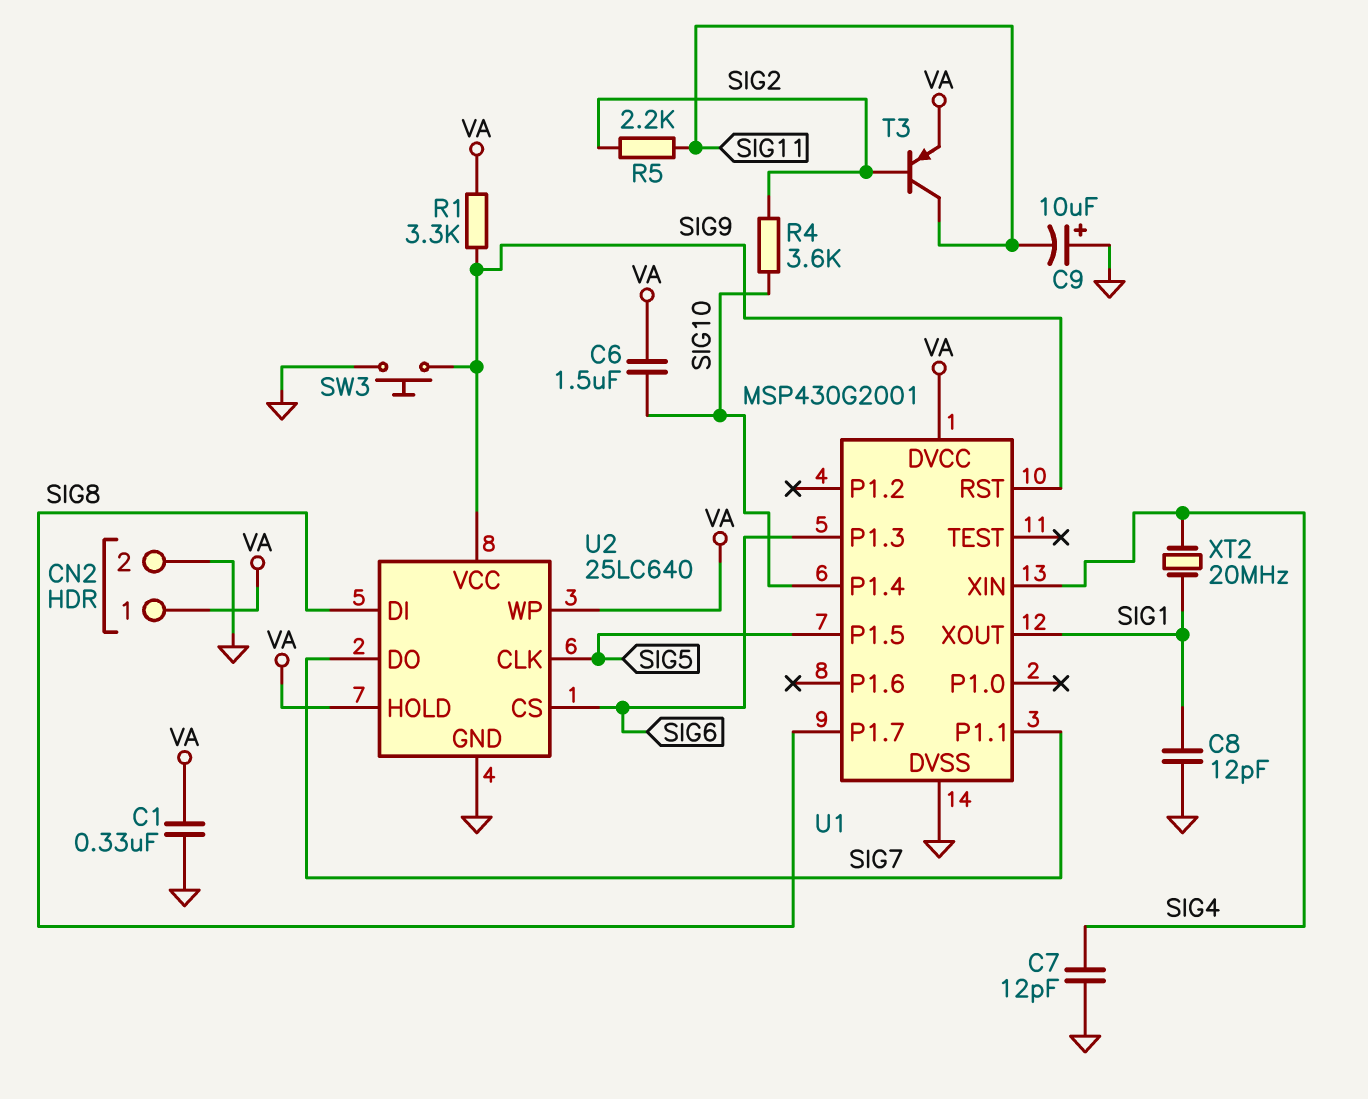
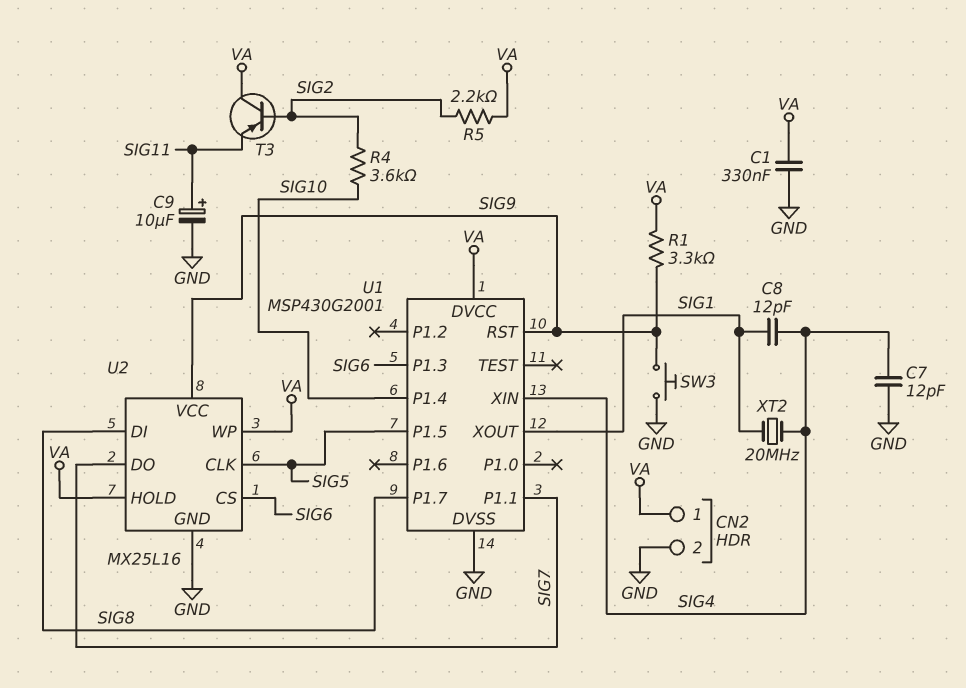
C6: 1.5uF (SIG10, VA) -> none
C8: 12pF (GND, SIG1) -> 12pF (SIG1, SIG4)
C9: 10uF (plus GND, minus SIG11) -> 10uF (plus SIG11, minus GND)
R5: 2.2k (SIG2, SIG11) -> 2.2k (SIG2, VA)
T3: PNP (B SIG2, C SIG11, E VA) -> PNP (B SIG2, C VA, E SIG11)
U2: 25LC640 -> MX25L16

